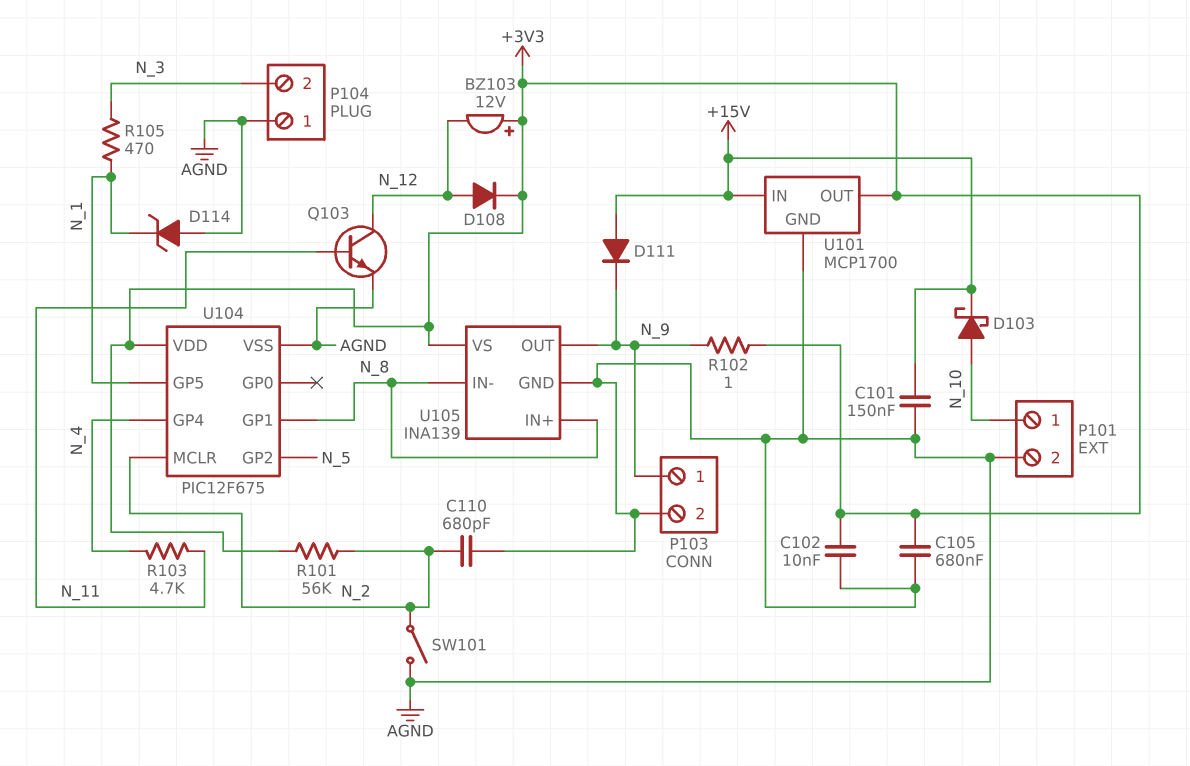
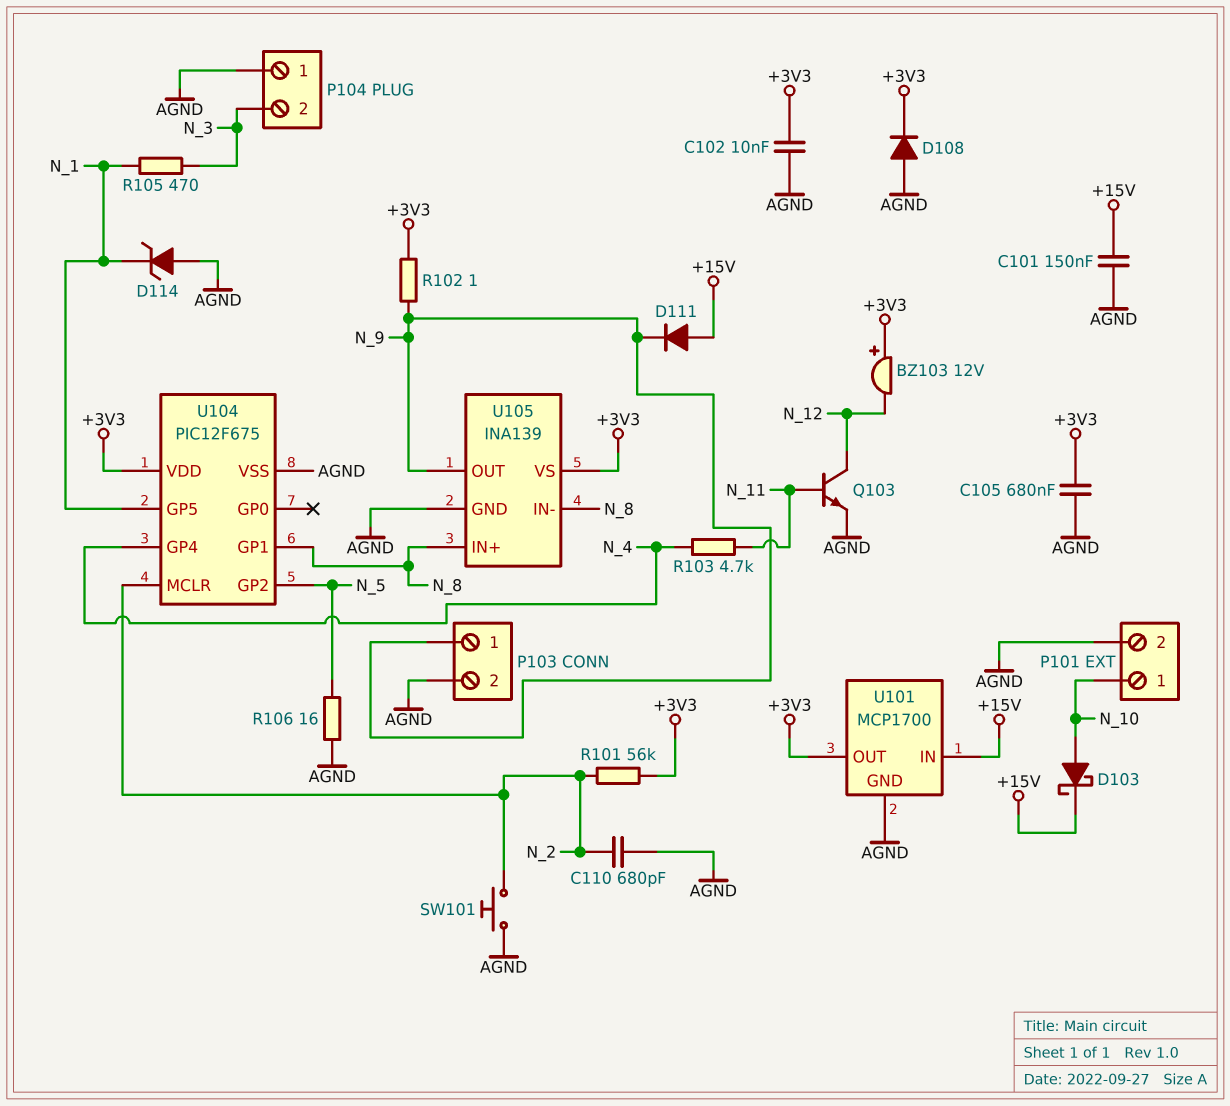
D108: diode (A N_12, K +3V3) -> diode (A AGND, K +3V3)
R106: none -> 16 (AGND, N_5)
SW101: switch (AGND, N_2) -> button (AGND, N_2)

